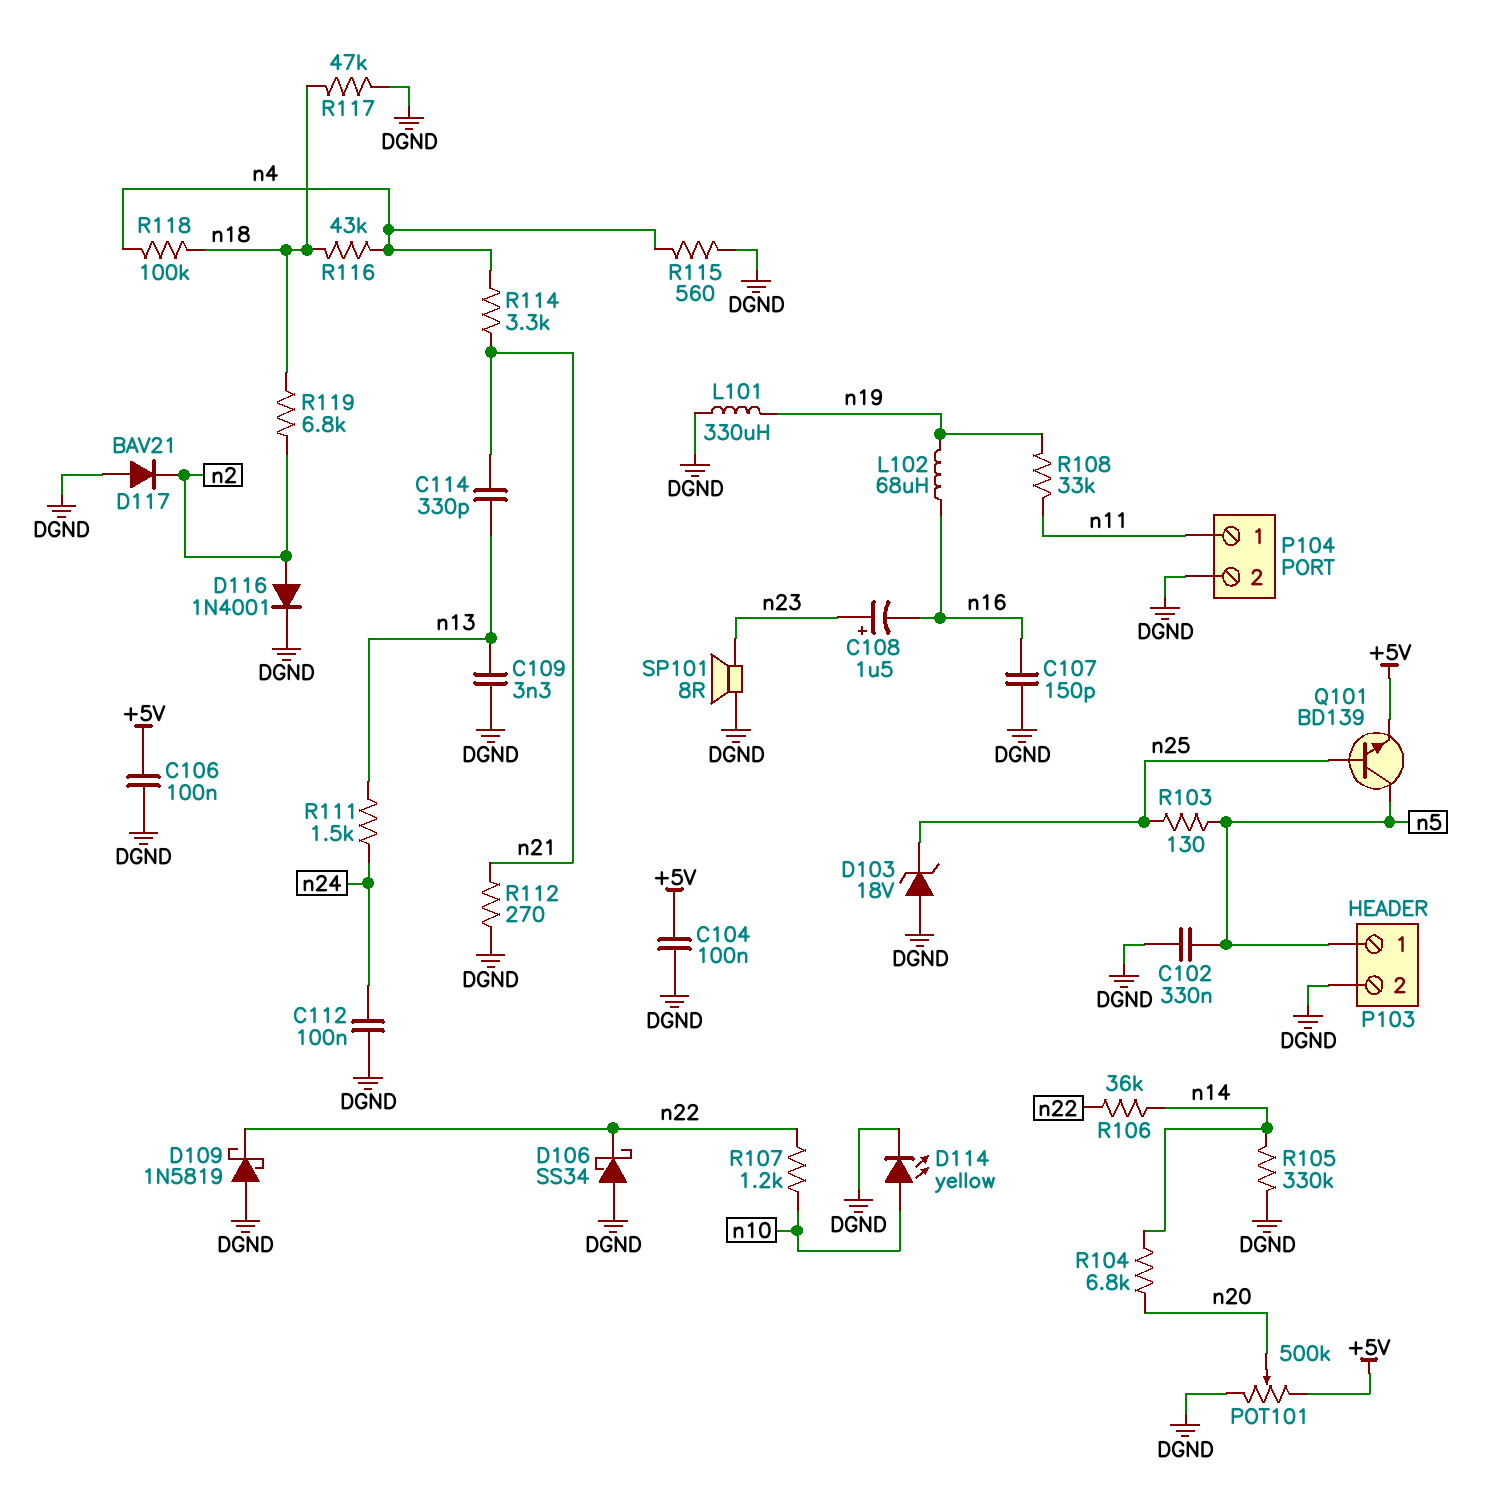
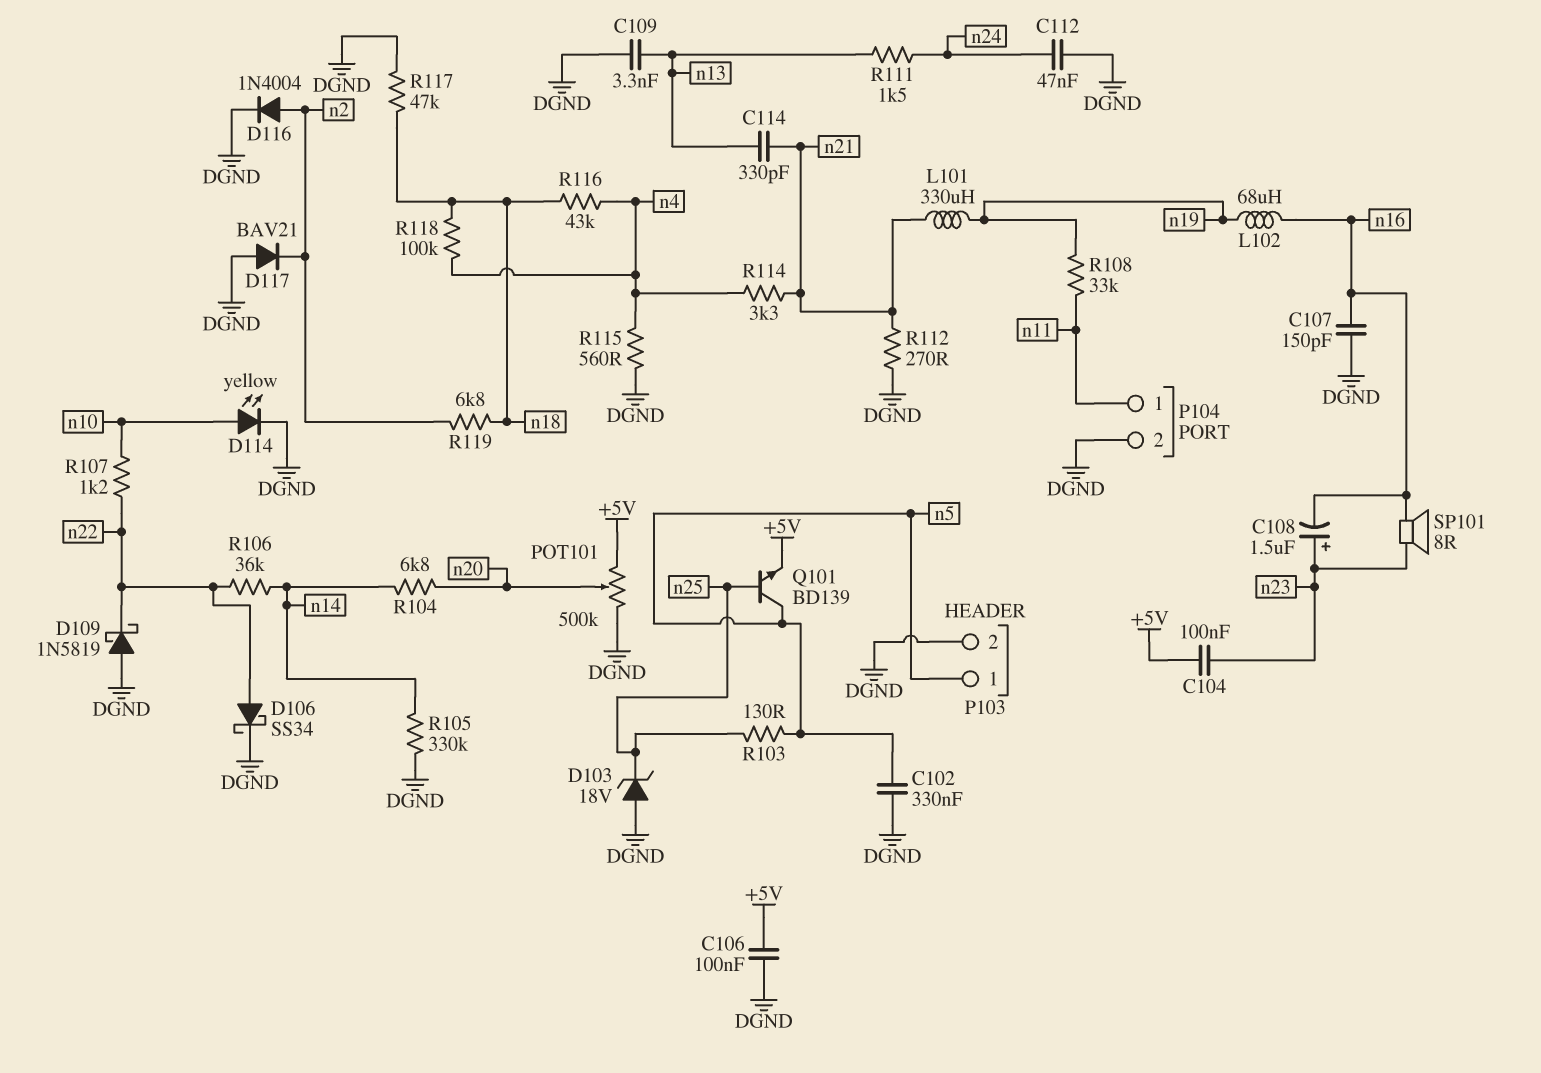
C104: 100nF (+5V, DGND) -> 100nF (+5V, n23)
C112: 100nF (DGND, n24) -> 47nF (DGND, n24)
D106: schottky SS34 (A DGND, K n22) -> schottky SS34 (A n22, K DGND)
D116: diode 1N4001 (A n2, K DGND) -> diode 1N4004 (A n2, K DGND)
L101: 330uH (DGND, n19) -> 330uH (n19, n21)
SP101: speaker 8R (DGND, n23) -> speaker 8R (n16, n23)

